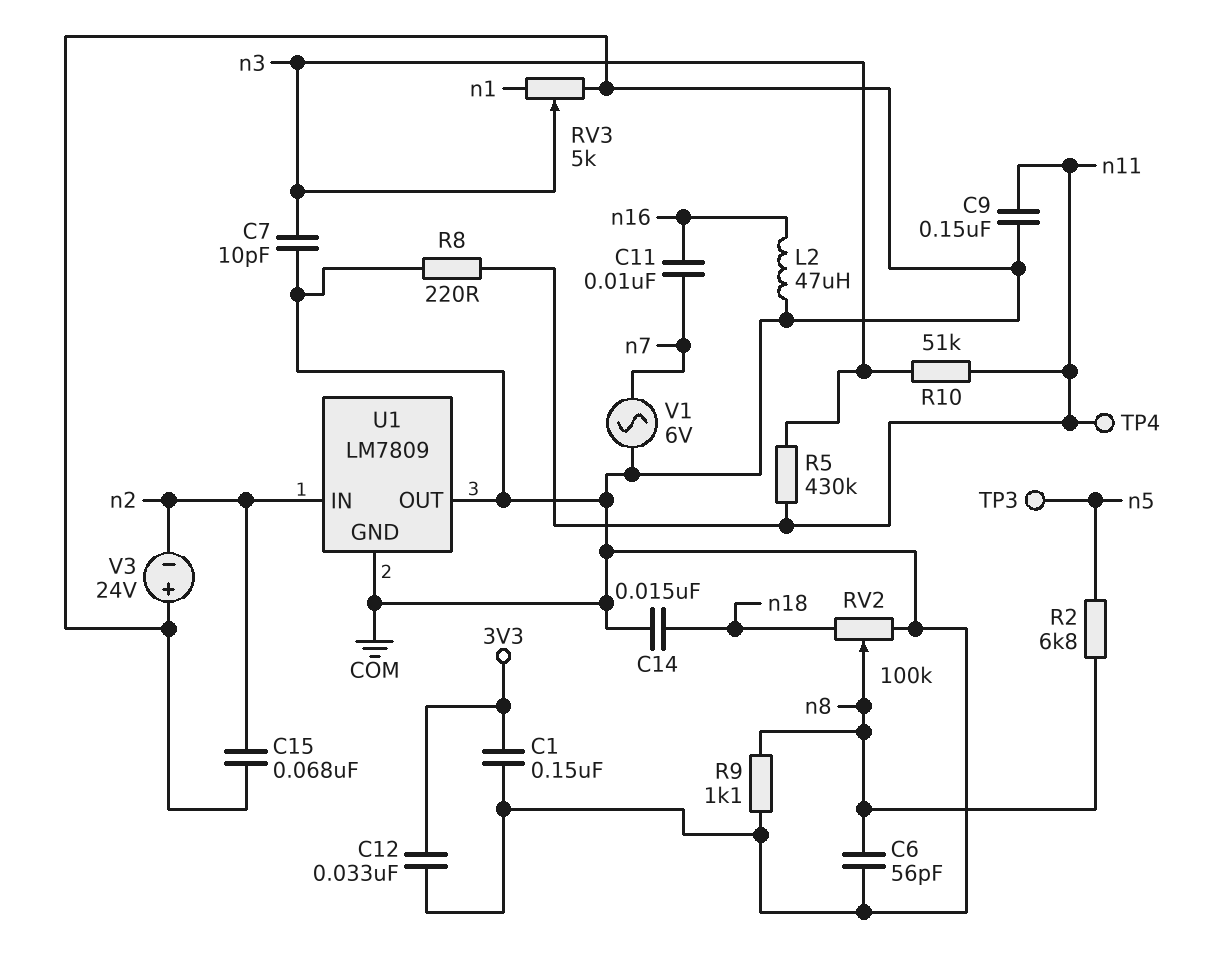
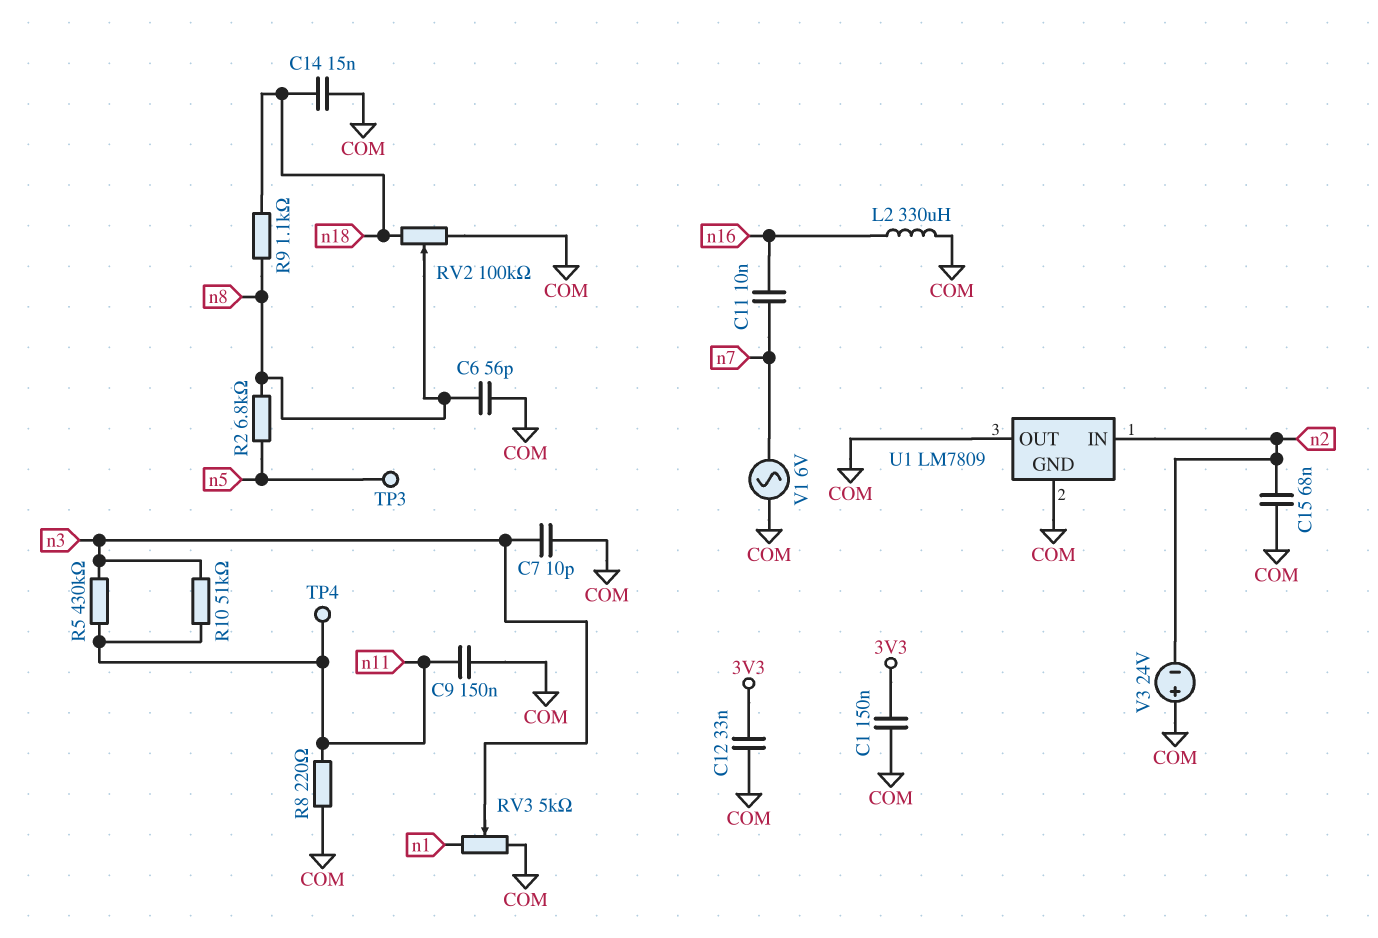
L2: 47uH (COM, n16) -> 330uH (COM, n16)
R9: 1.1k (COM, n8) -> 1.1k (n8, n18)

